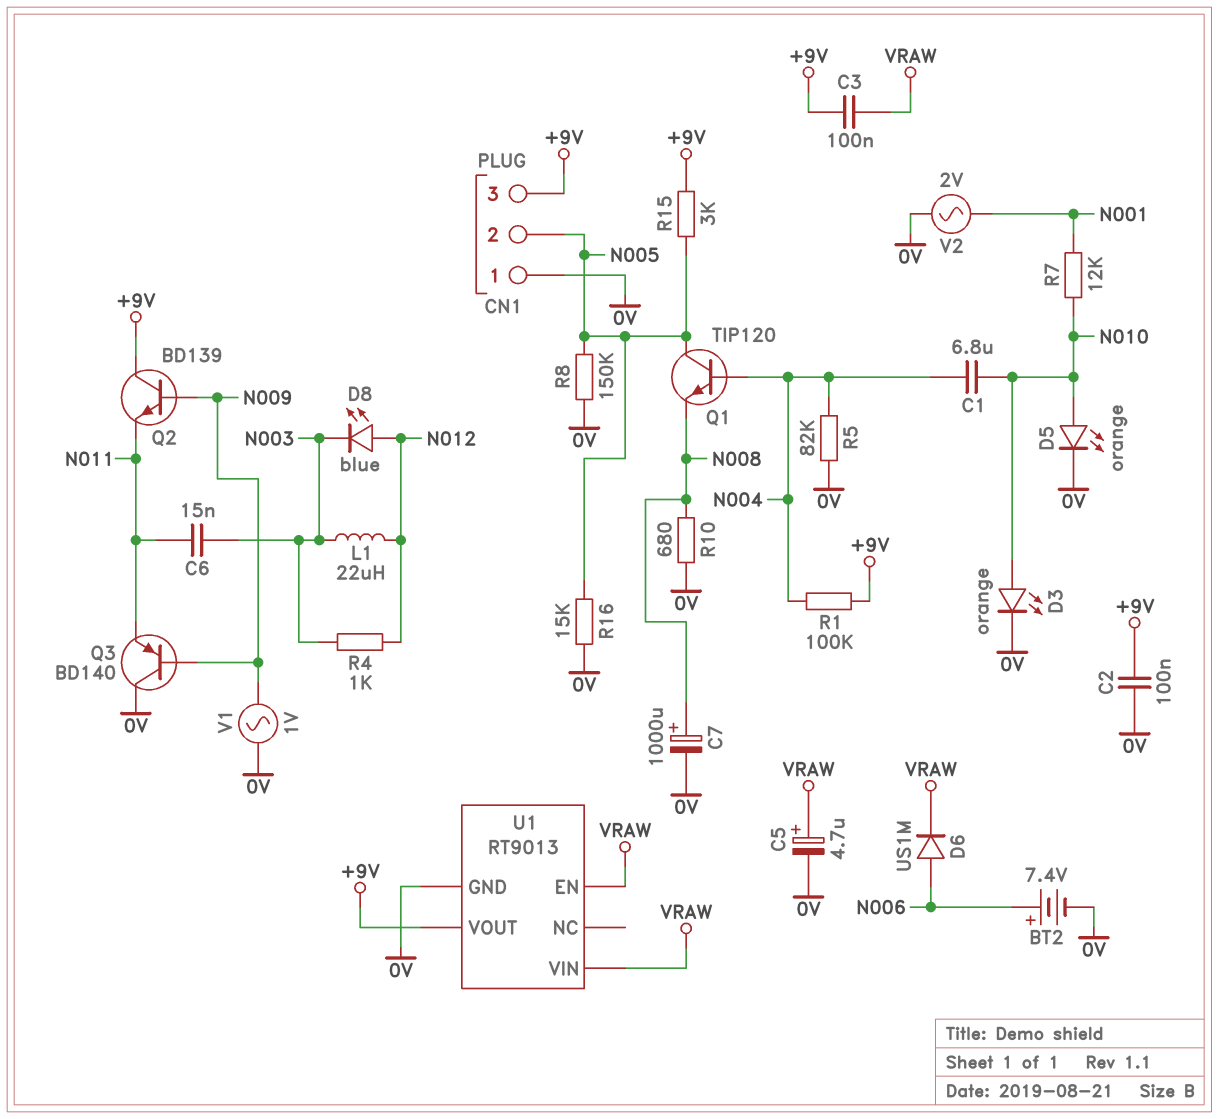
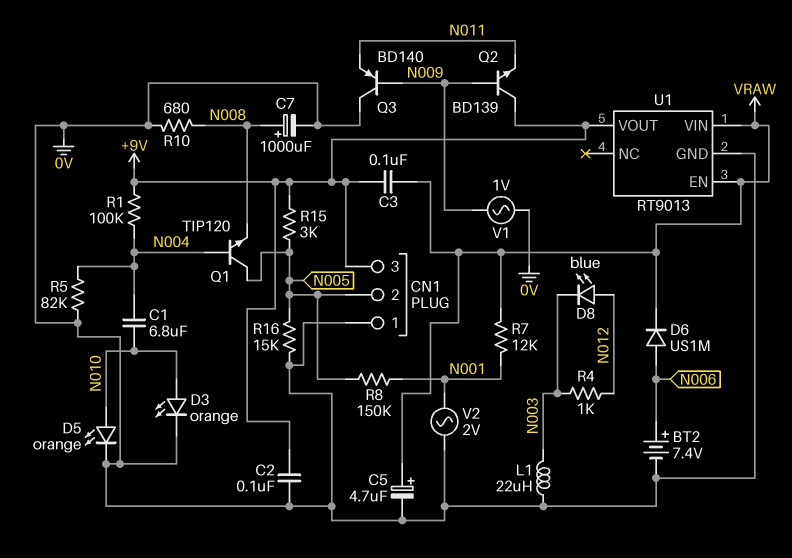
C6: 15nF (N003, N011) -> none
L1: 22uH (N003, N012) -> 22uH (0V, N003)
R7: 12k (N001, N010) -> 12k (N001, VRAW)
R8: 150k (0V, N005) -> 150k (N001, N005)

